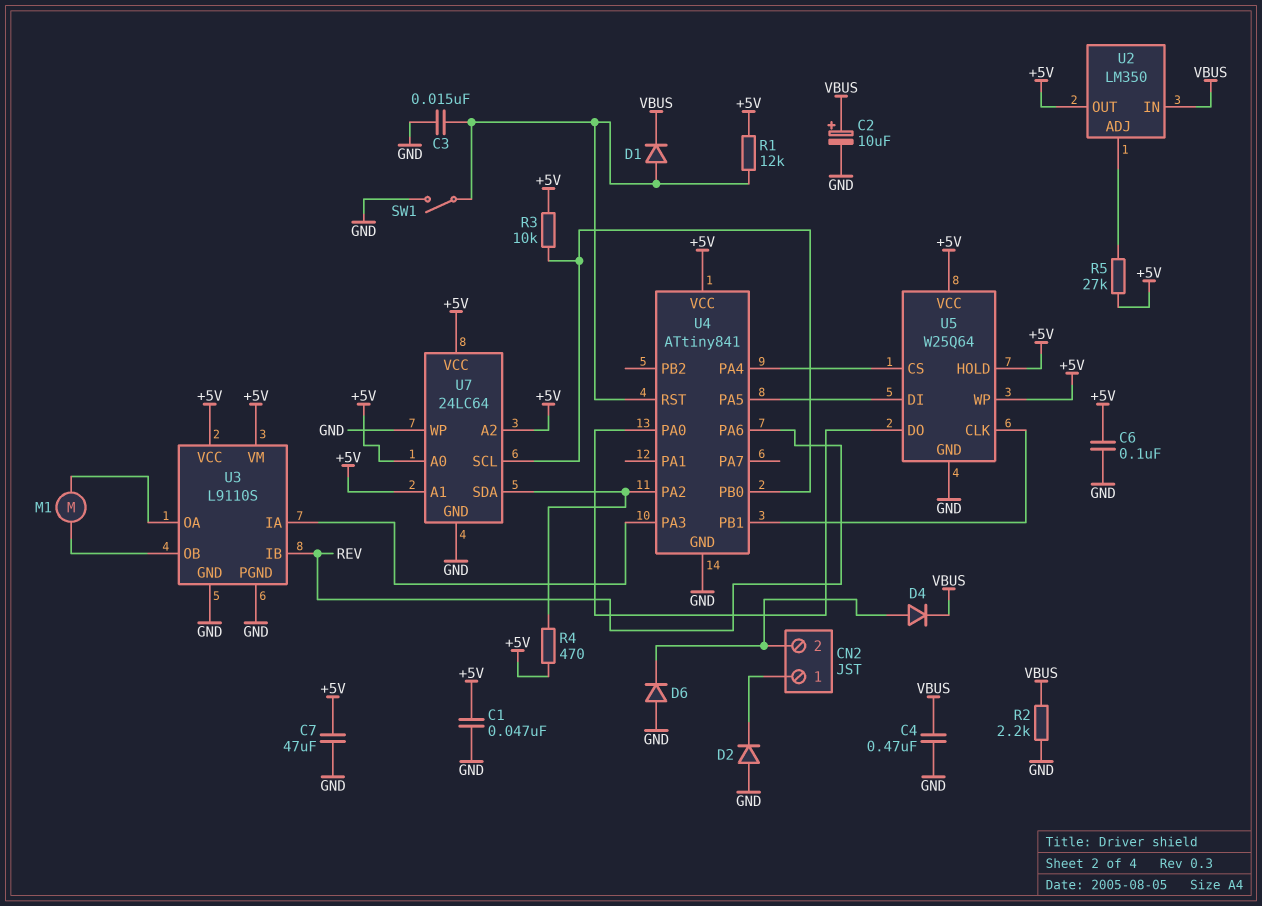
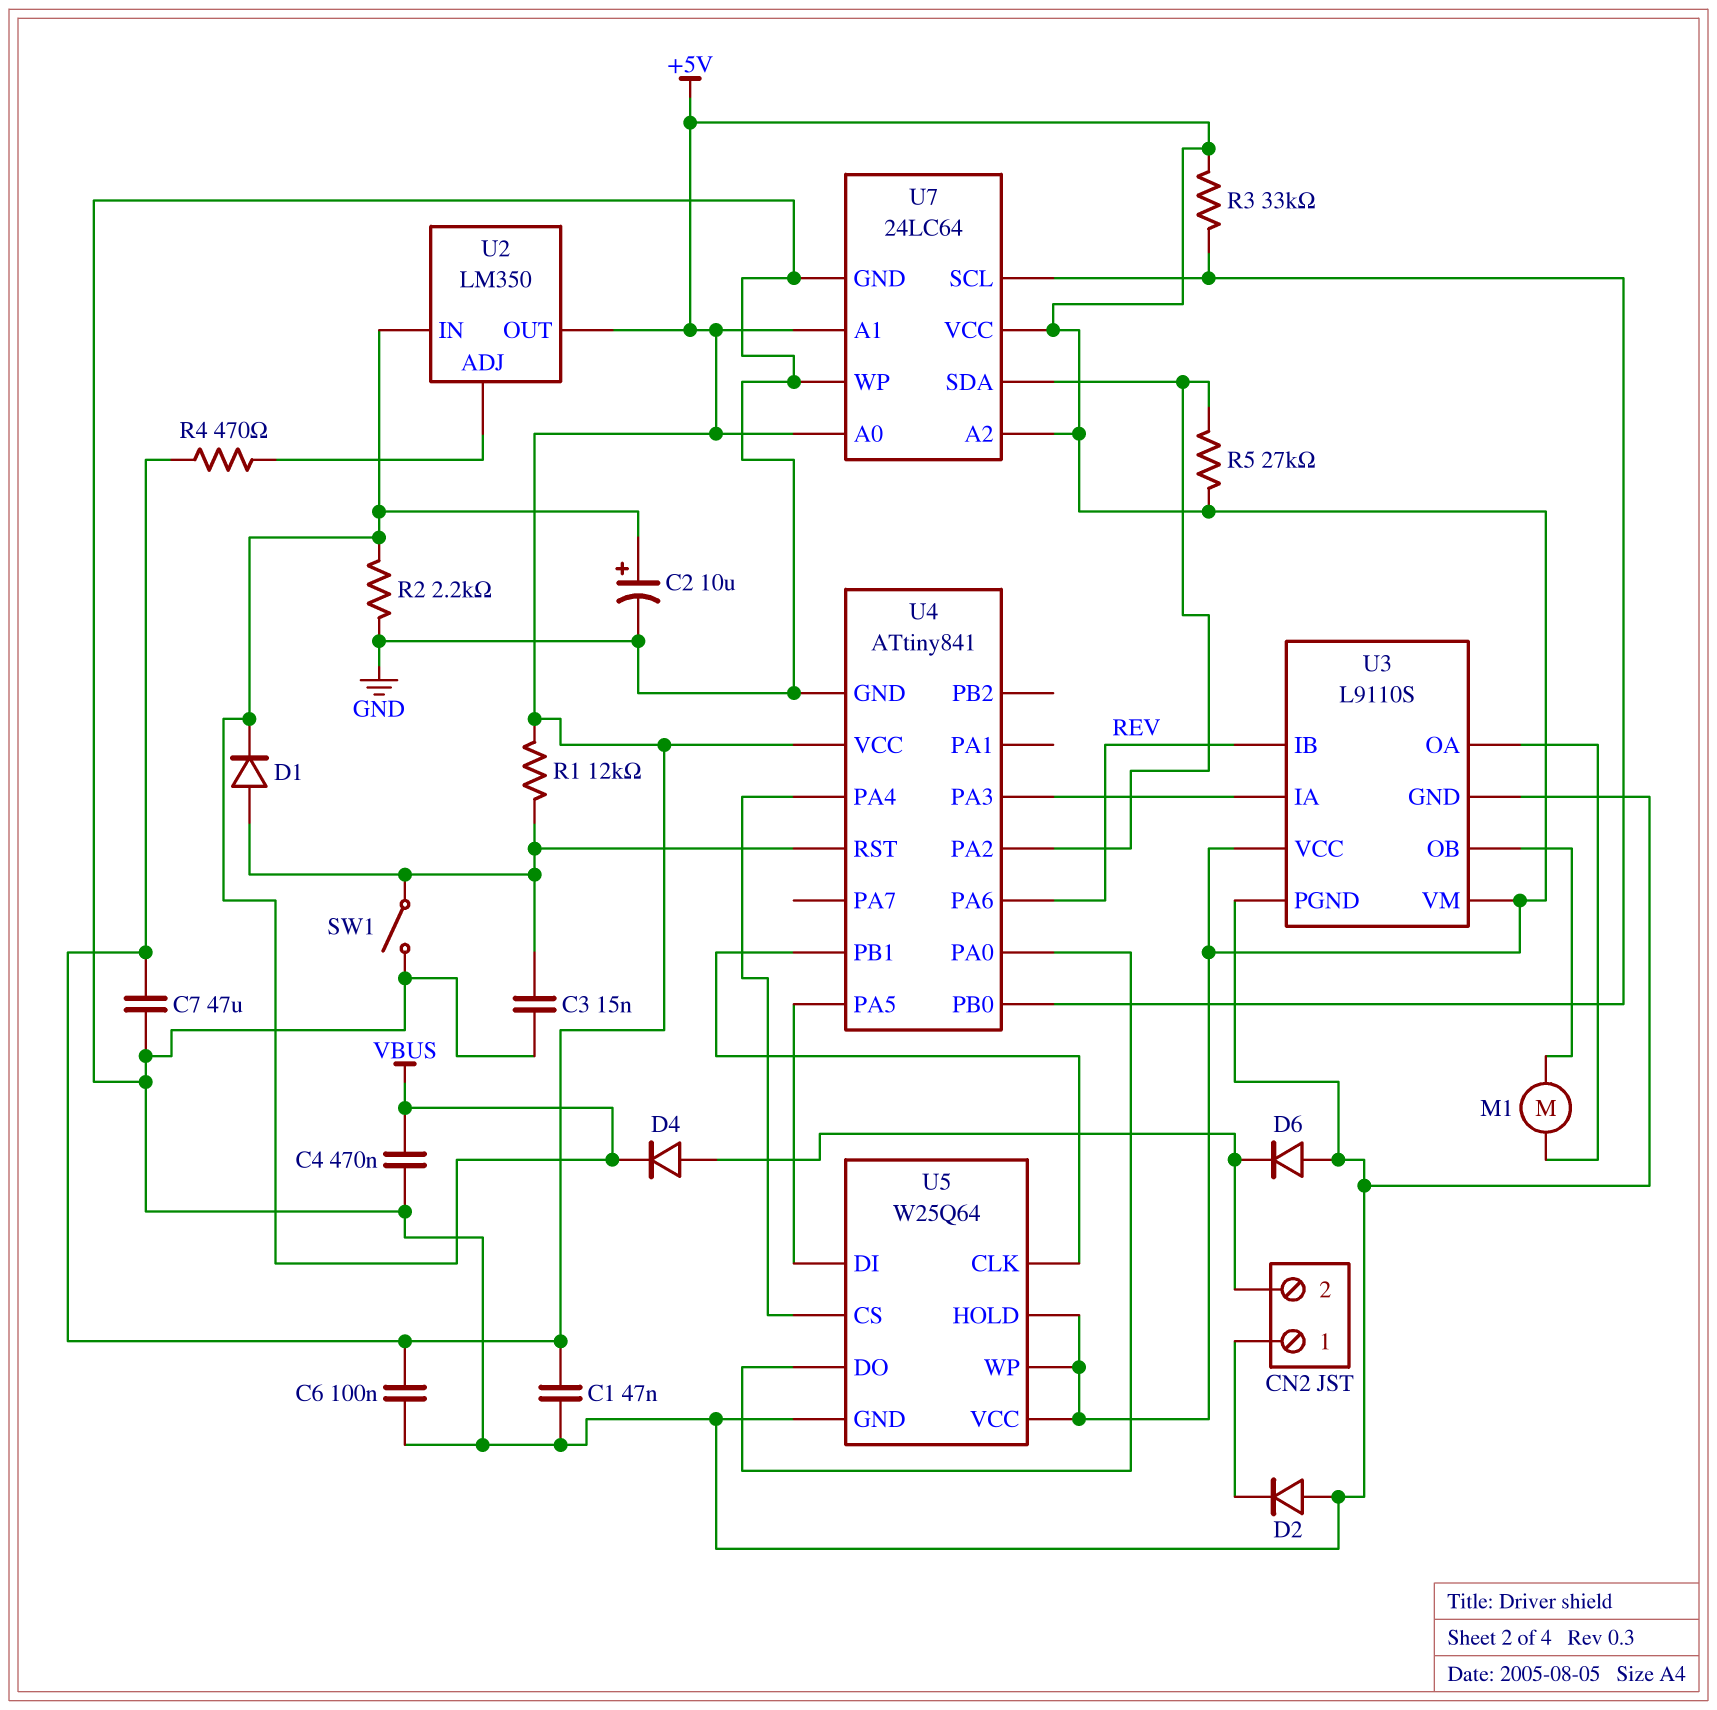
R3: 10k (+5V, U4/PB0) -> 33k (+5V, U4/PB0)
R4: 470 (+5V, U4/PA2) -> 470 (+5V, U2/ADJ)
R5: 27k (+5V, U2/ADJ) -> 27k (+5V, U4/PA2)

